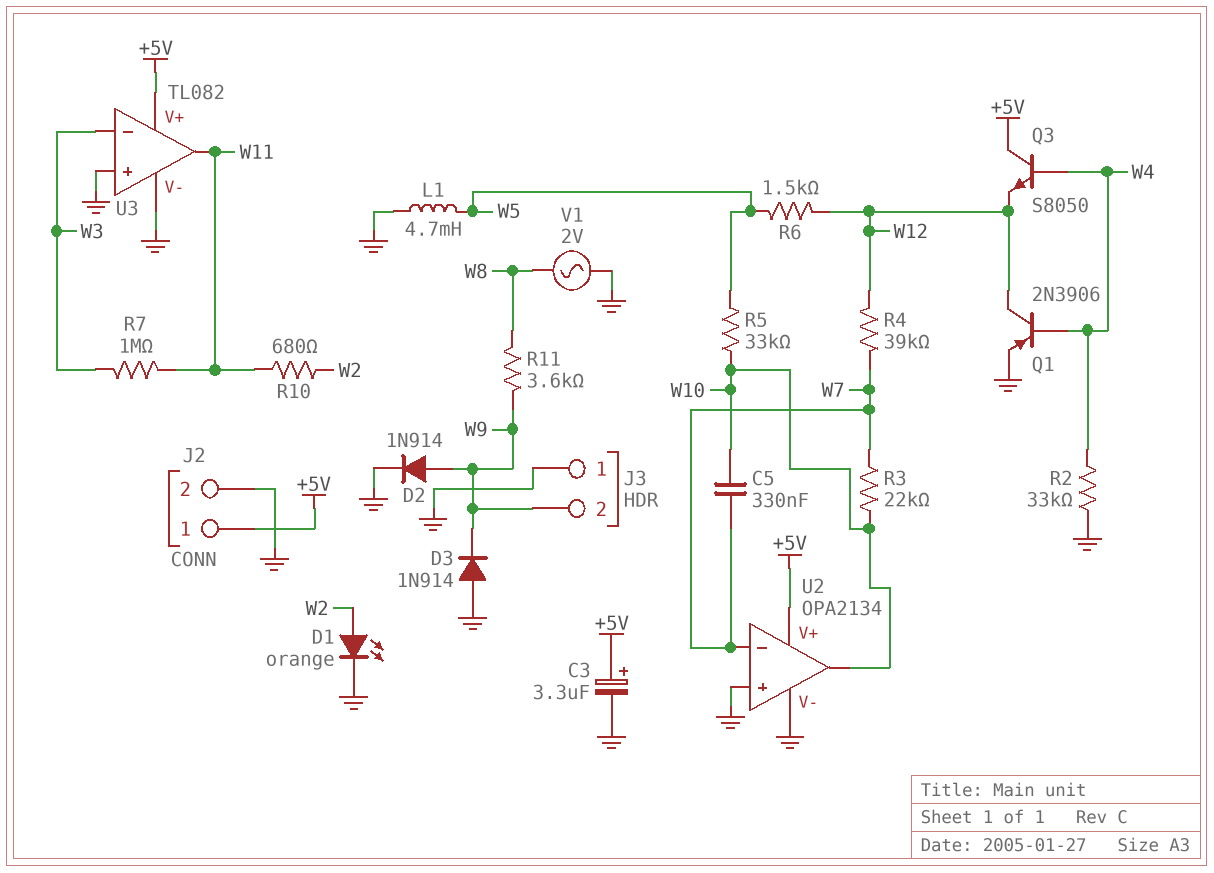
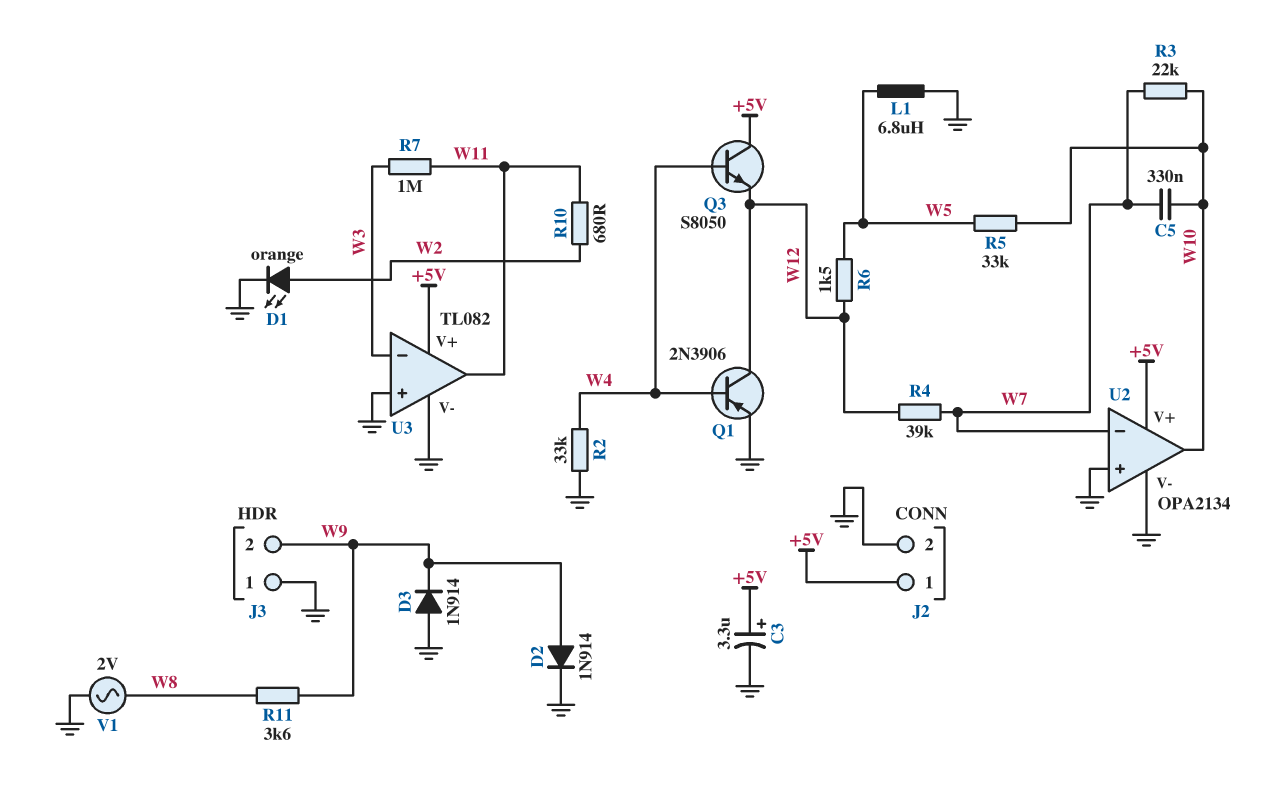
L1: 4.7mH (GND, W5) -> 6.8uH (GND, W5)

